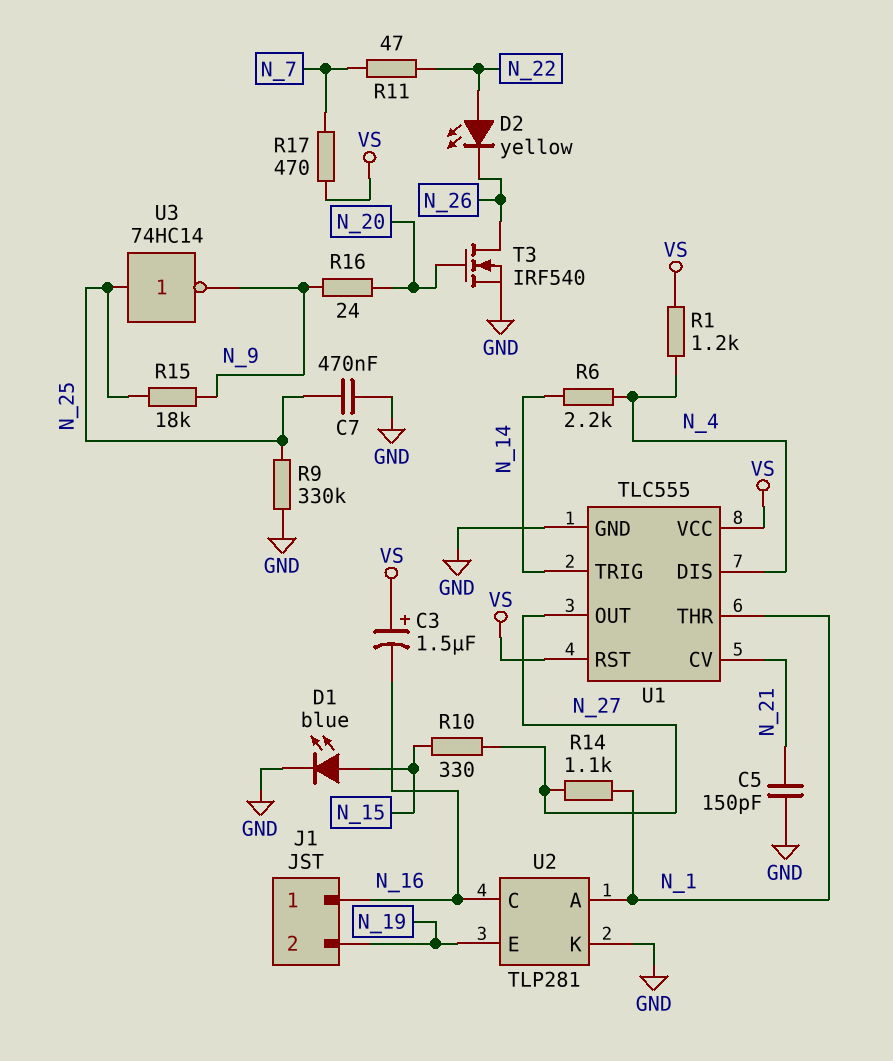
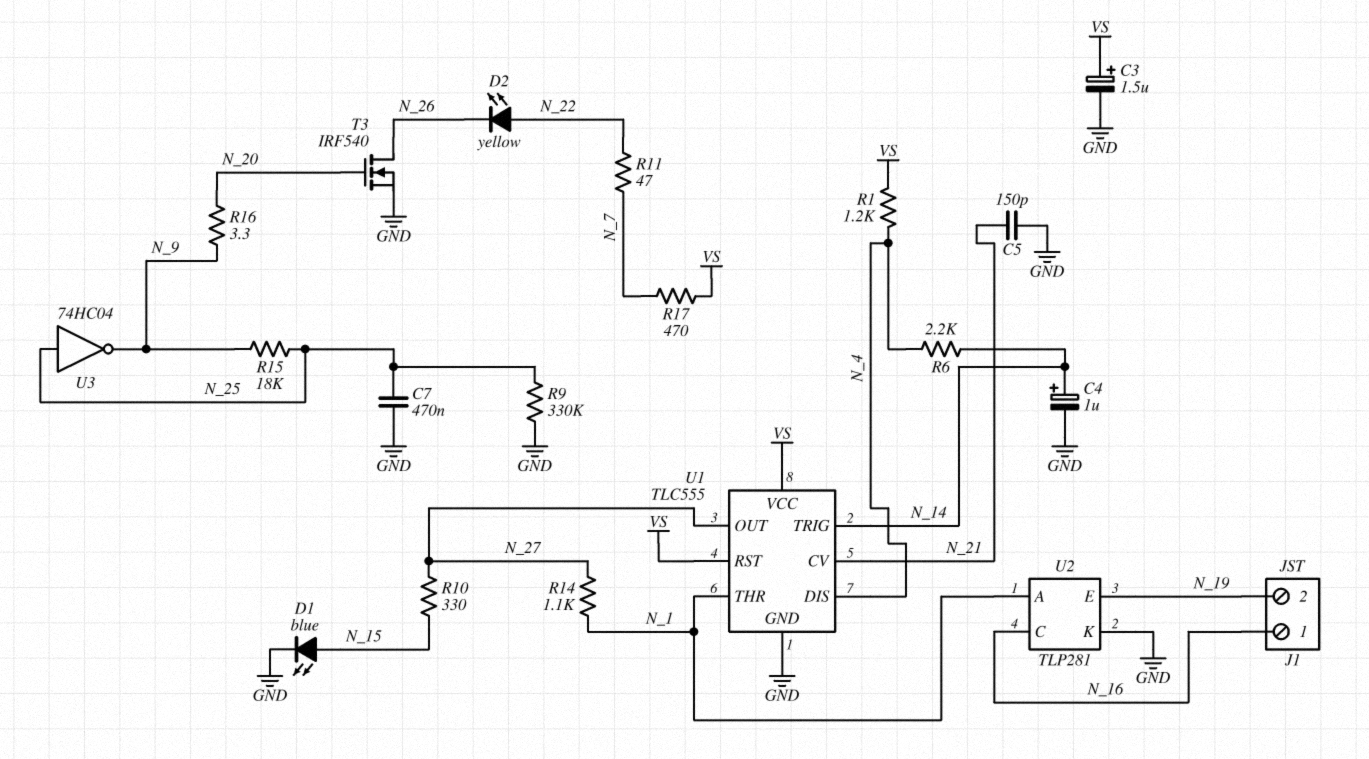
C3: 1.5uF (plus VS, minus N_16) -> 1.5uF (plus VS, minus GND)
C4: none -> 1uF (plus N_14, minus GND)
R16: 24 (N_9, N_20) -> 3.3 (N_9, N_20)
U3: NOT 74HC14 (in N_25, out N_9) -> NOT 74HC04 (in N_25, out N_9)

